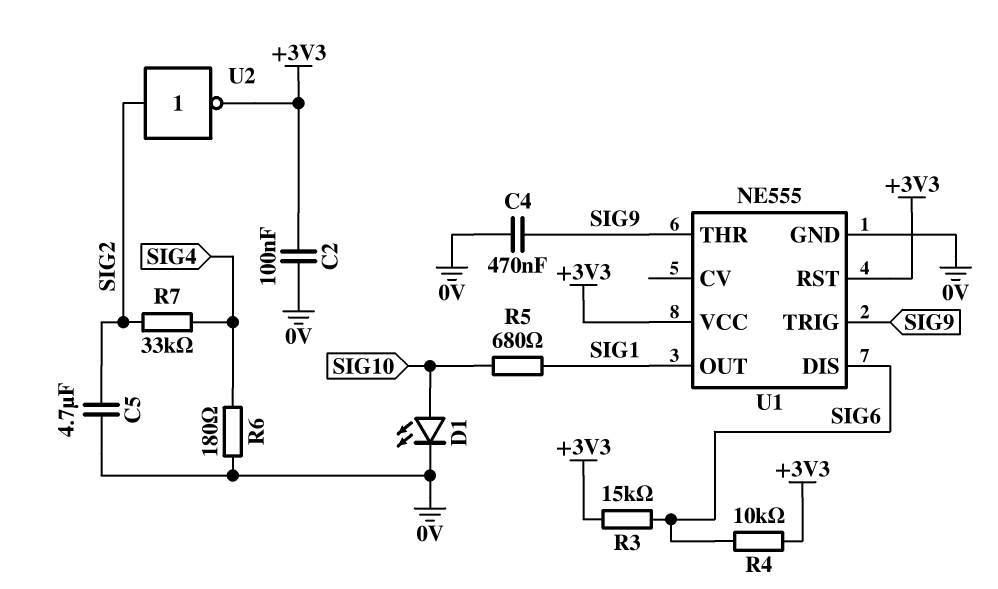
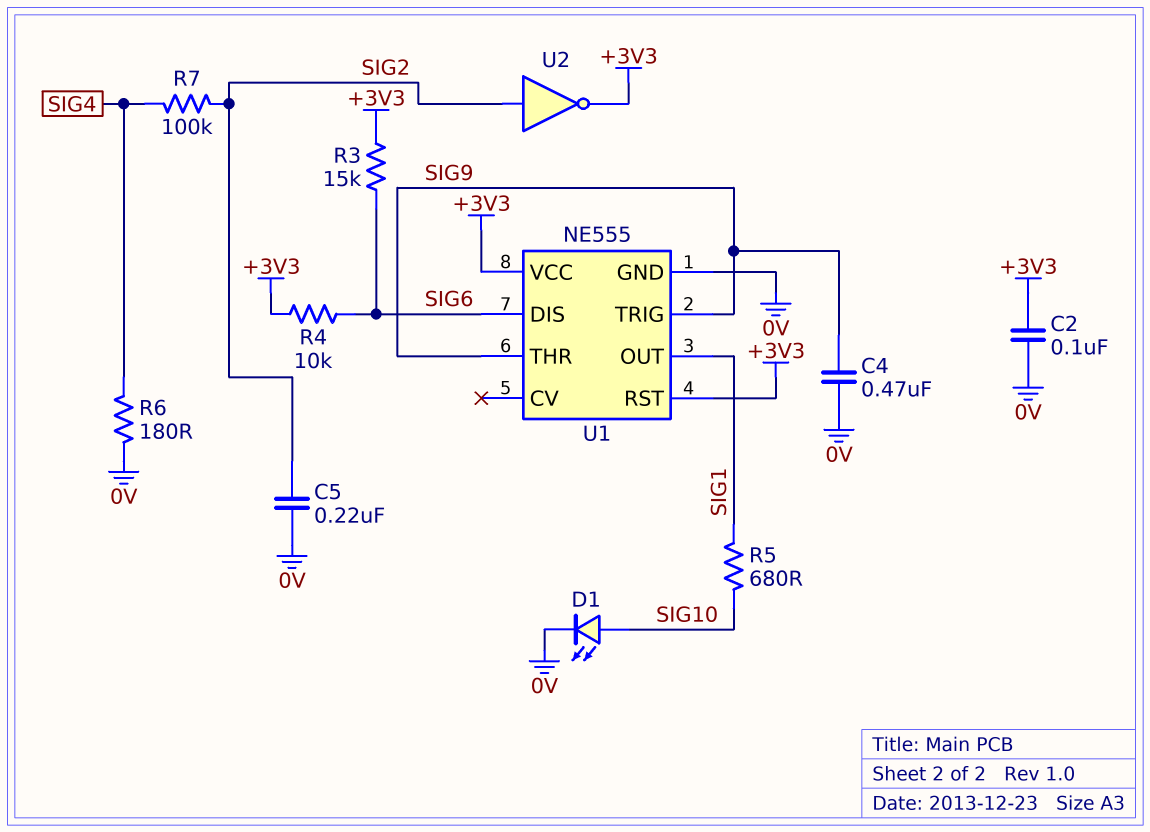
C5: 4.7uF (0V, SIG2) -> 220nF (0V, SIG2)
R7: 33k (SIG2, SIG4) -> 100k (SIG2, SIG4)

